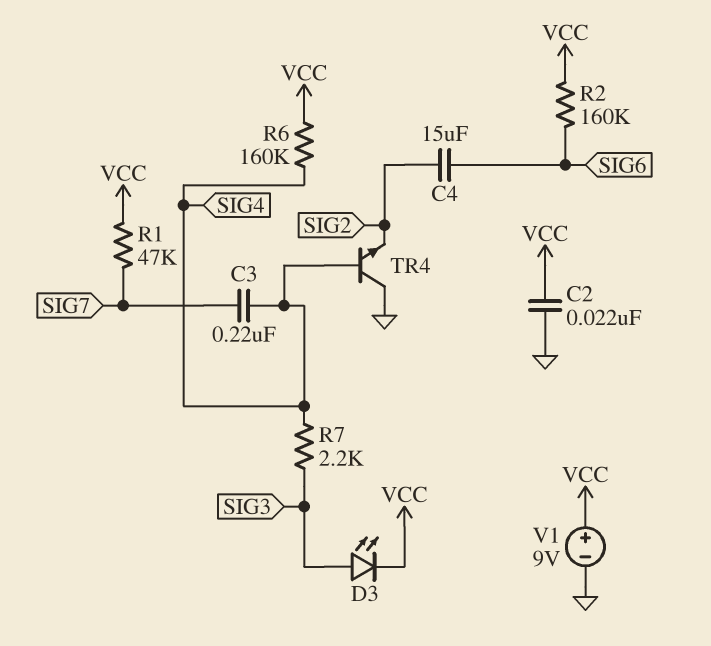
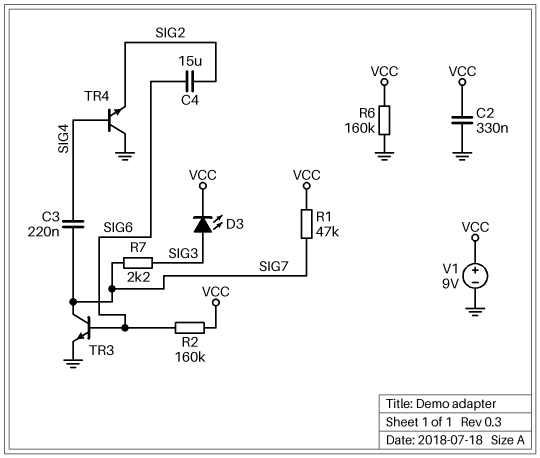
C2: 22nF (GND, VCC) -> 330nF (GND, VCC)
R6: 160k (SIG4, VCC) -> 160k (GND, VCC)
R7: 2.2k (SIG3, SIG4) -> 2.2k (SIG3, SIG7)
TR3: none -> NPN (B SIG6, C SIG7, E GND)

